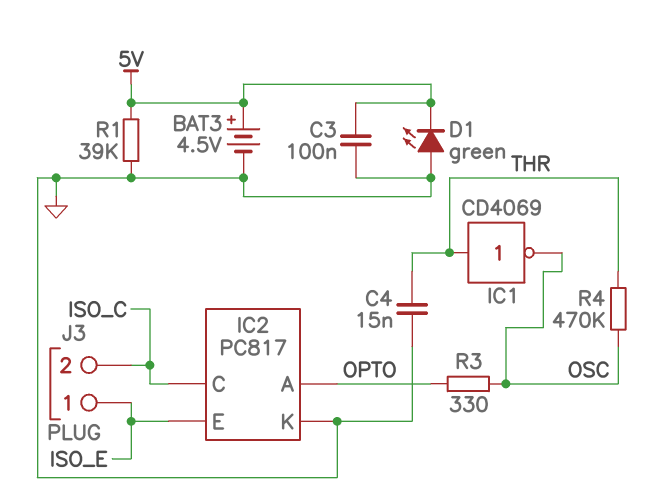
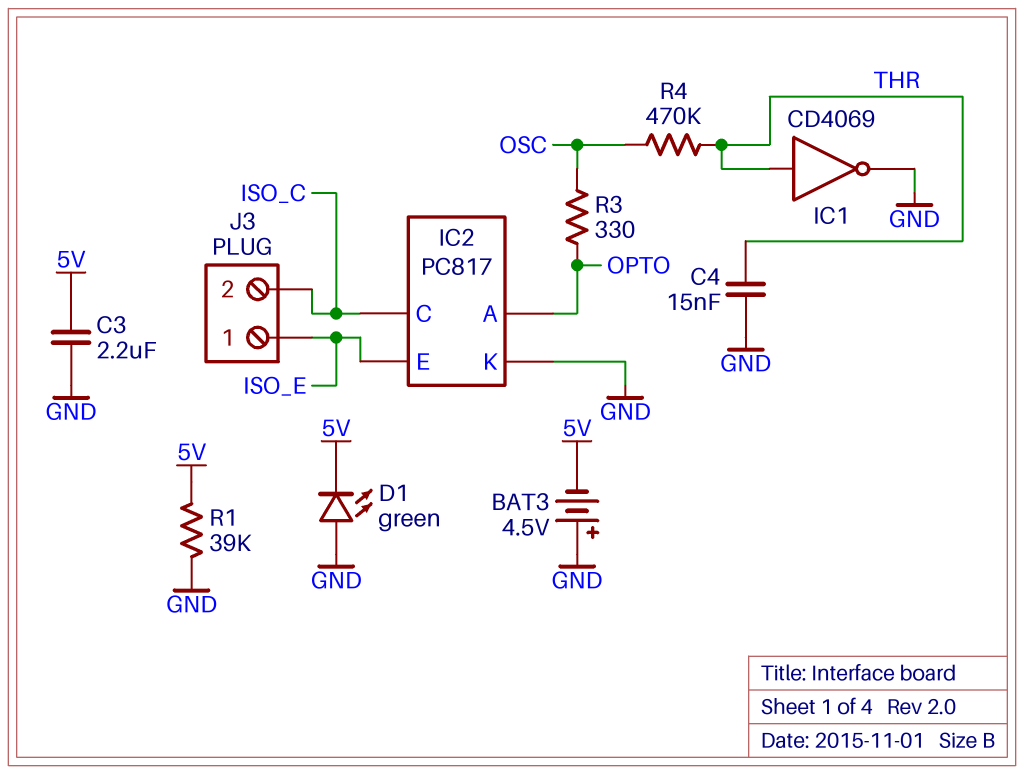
BAT3: 4.5V (plus 5V, minus GND) -> 4.5V (plus GND, minus 5V)
C3: 100nF (5V, GND) -> 2.2uF (5V, GND)
IC1: NOT CD4069 (in THR, out OSC) -> NOT CD4069 (in THR, out GND)

